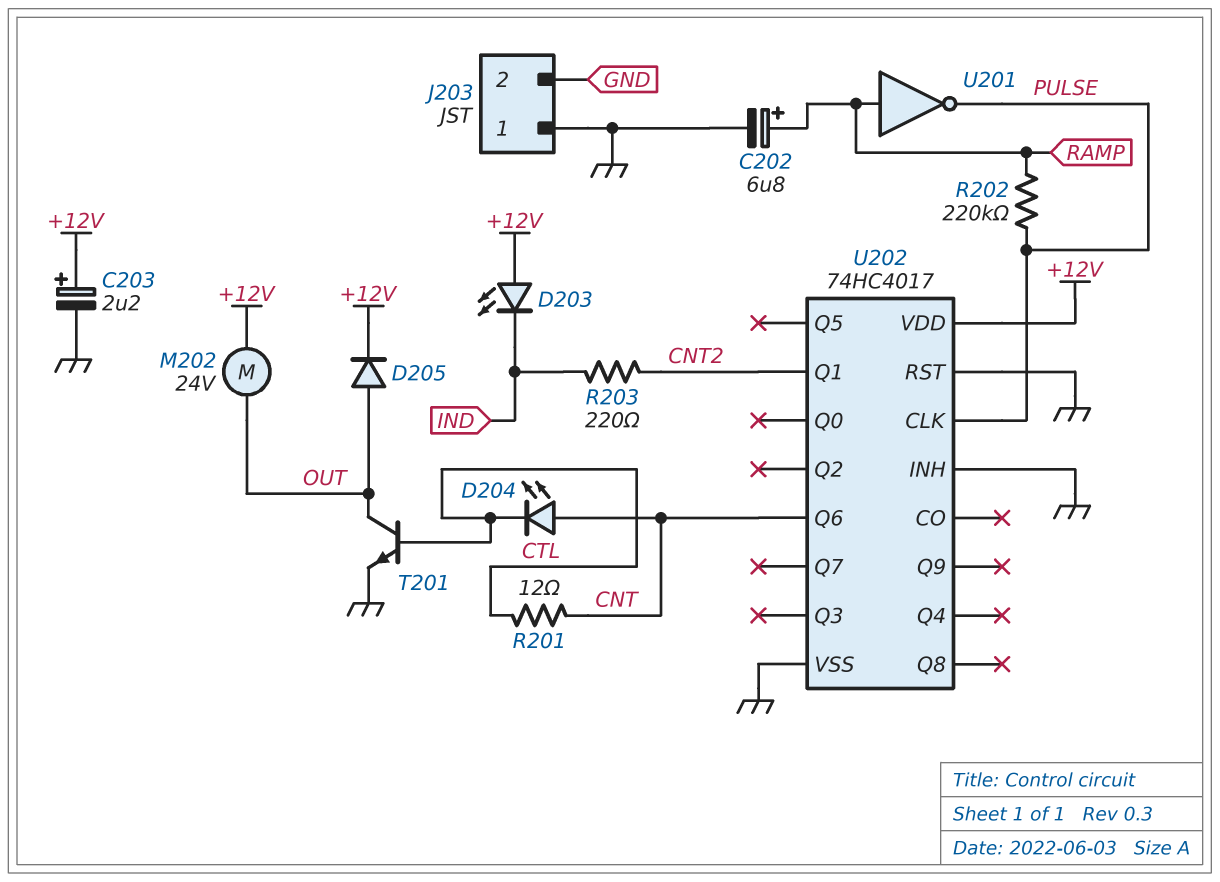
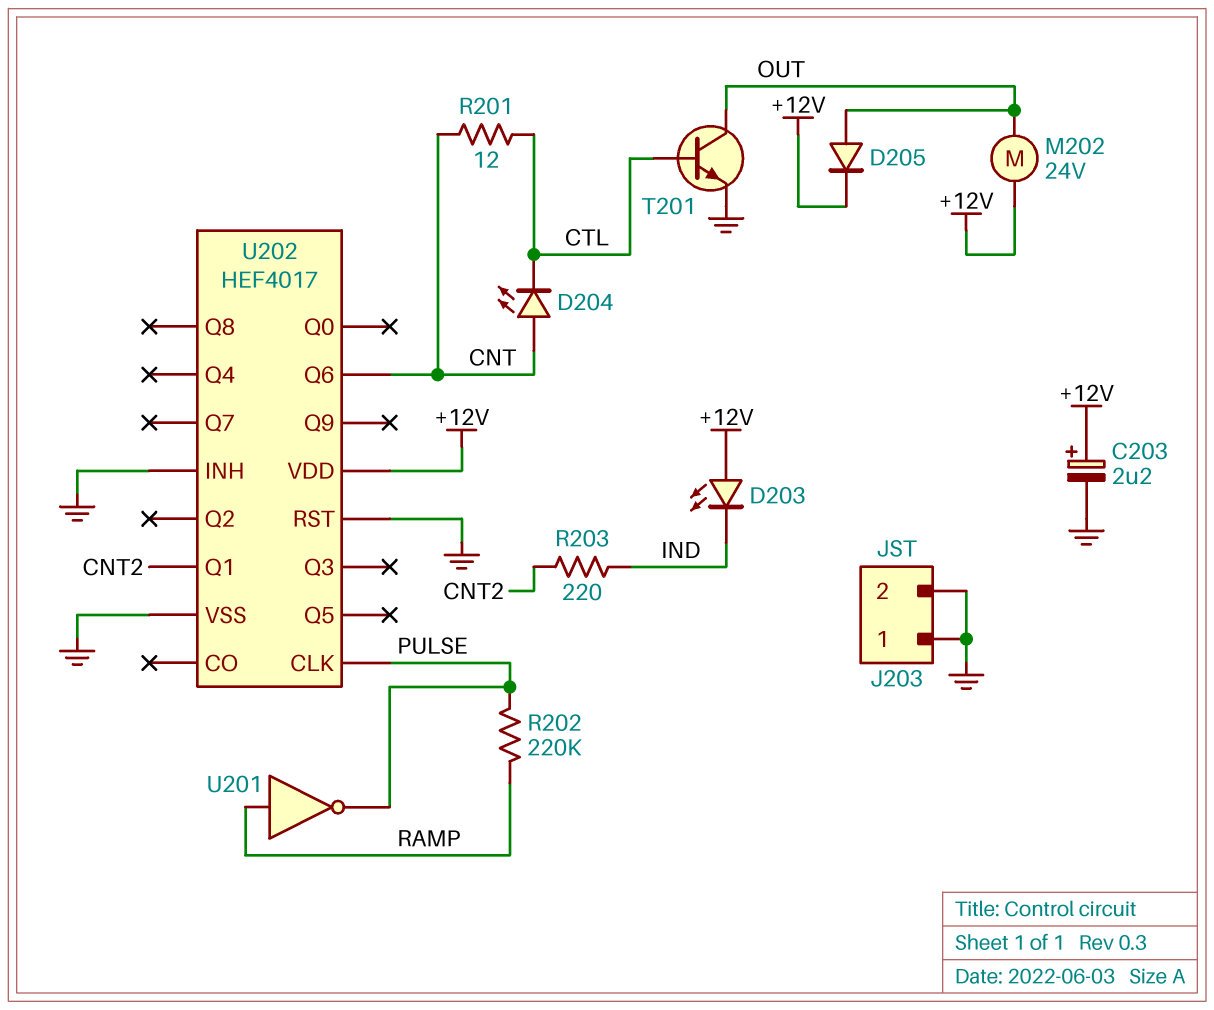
C202: 6.8uF (plus RAMP, minus GND) -> none
U202: 74HC4017 -> HEF4017

